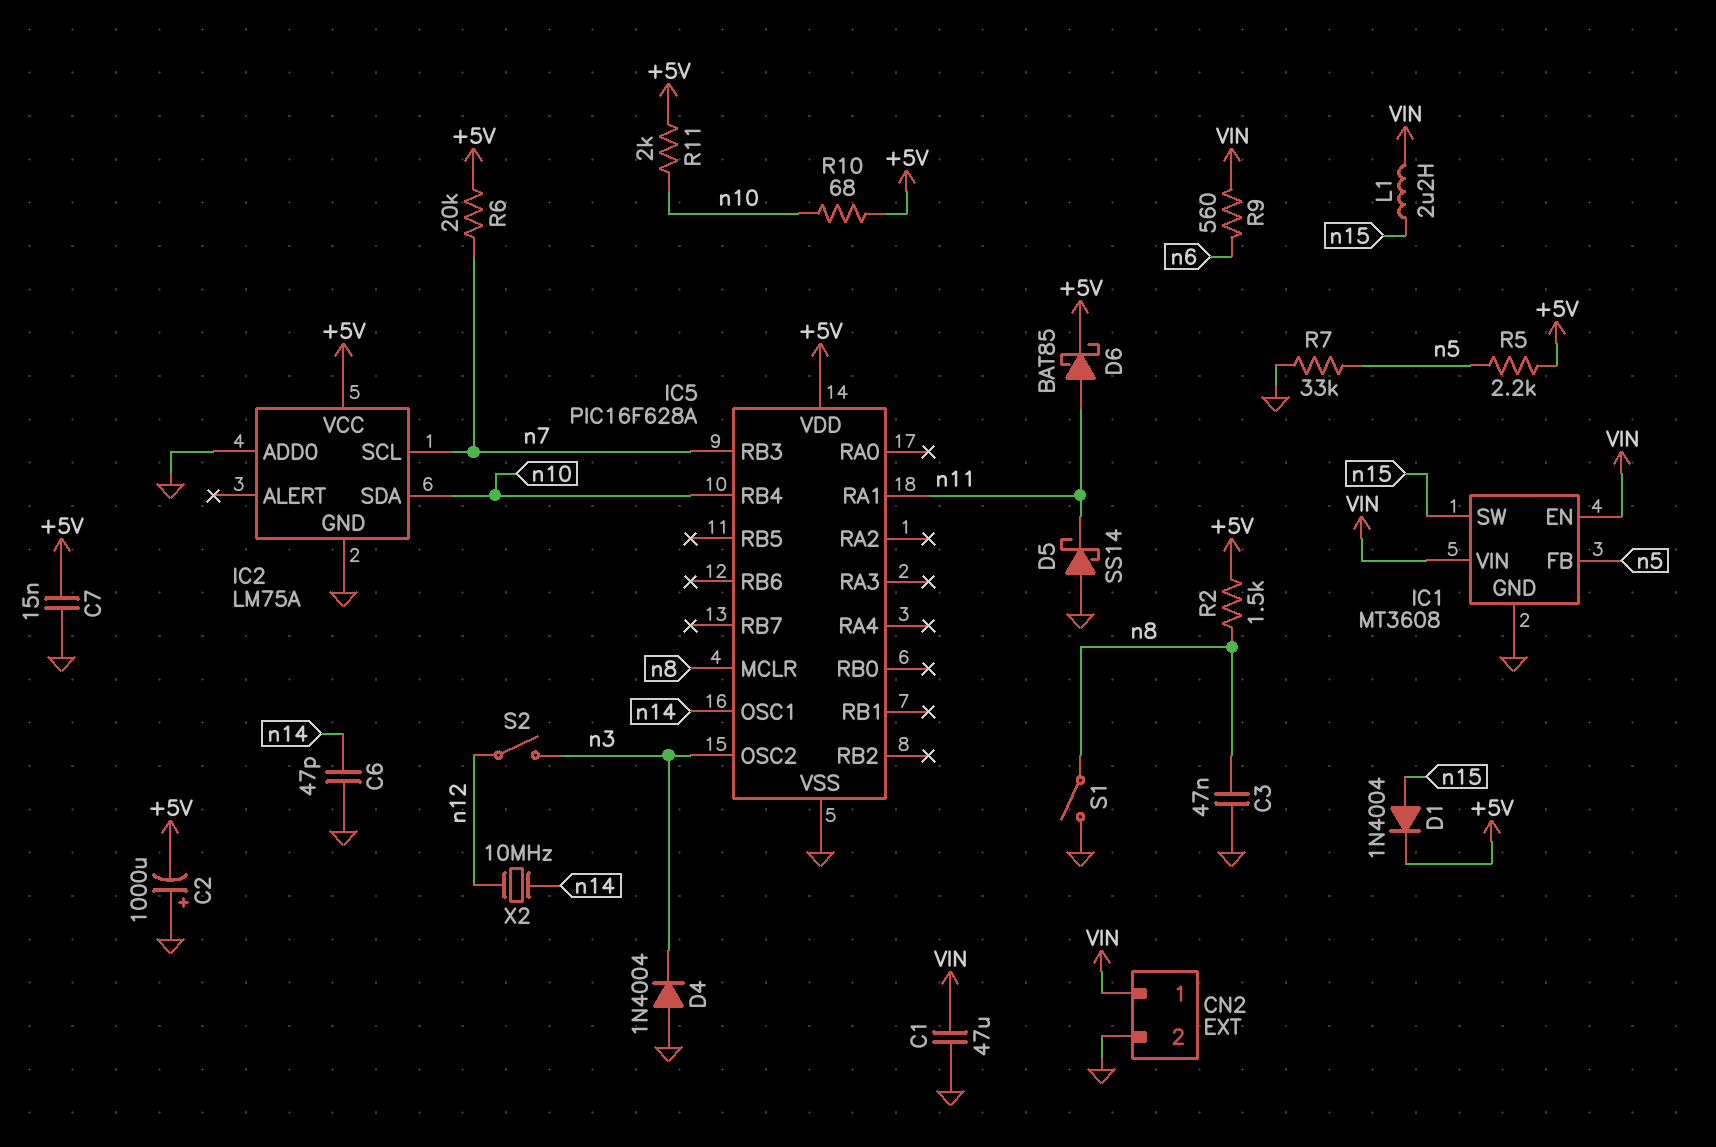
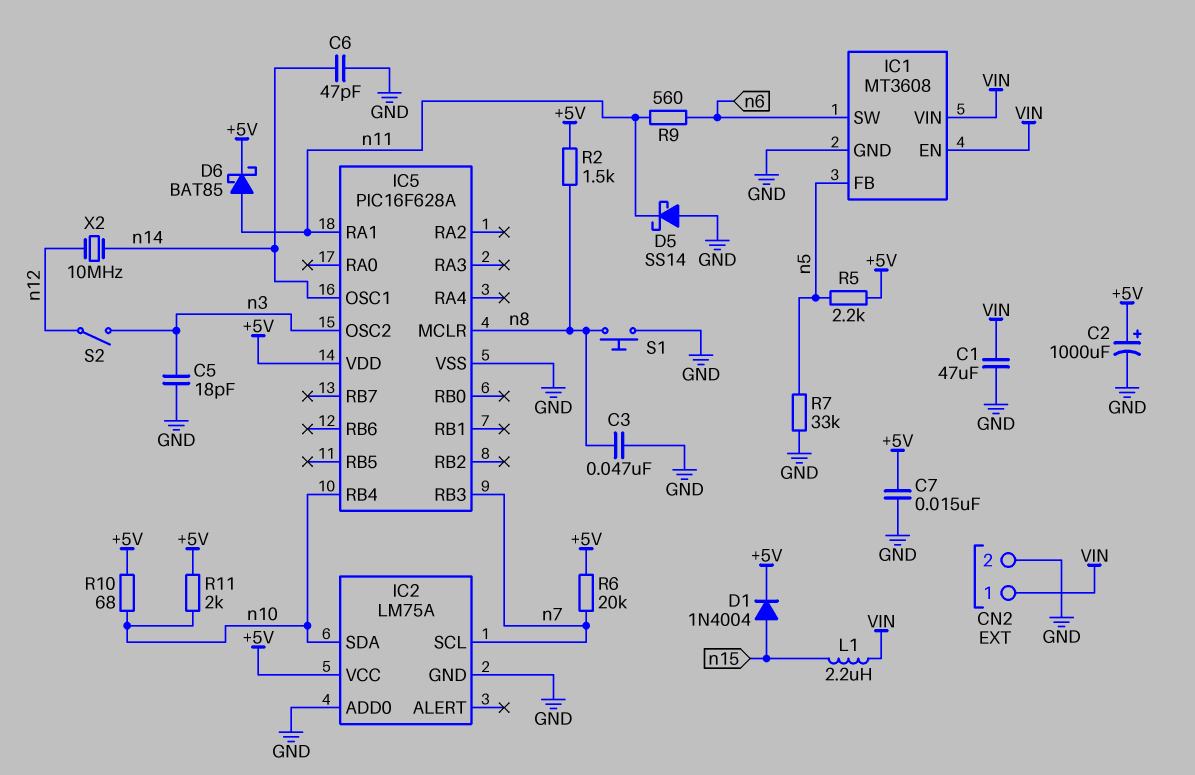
C2: 1000uF (plus GND, minus +5V) -> 1000uF (plus +5V, minus GND)
C5: none -> 18pF (GND, n3)
D4: diode 1N4004 (A GND, K n3) -> none
IC1 pin SW: n15 -> n6
R9: 560 (VIN, n6) -> 560 (n6, n11)
S1: switch (GND, n8) -> button (GND, n8)

